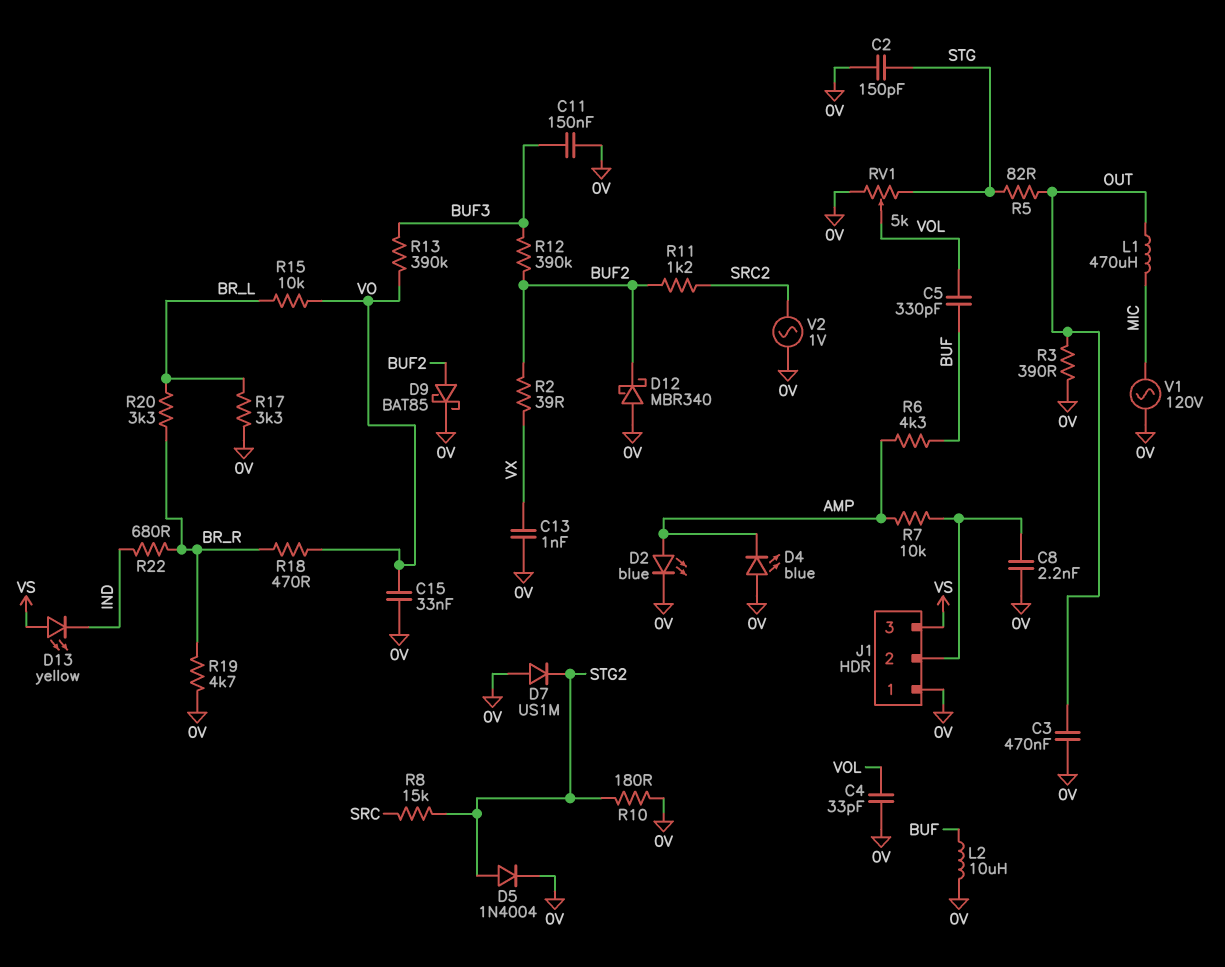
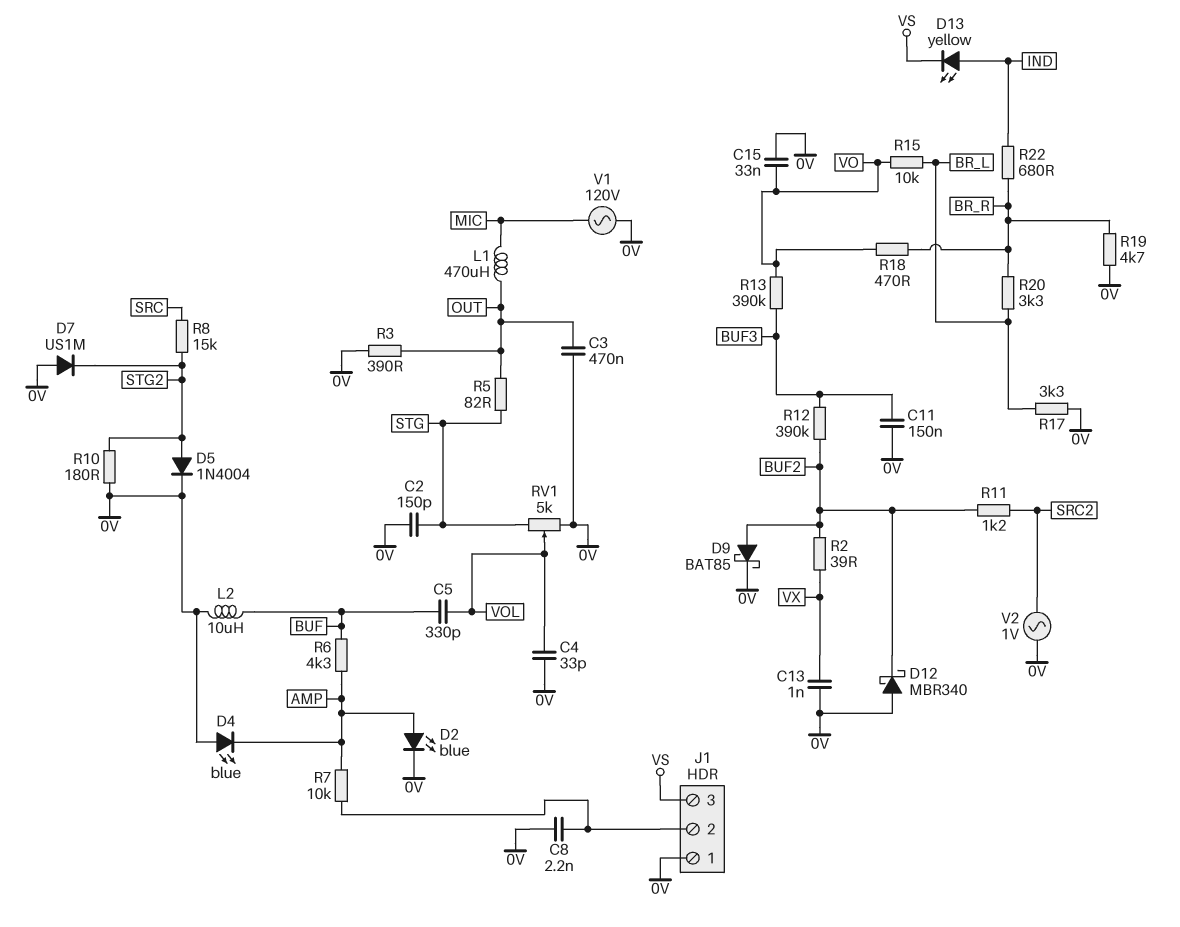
D13: LED yellow (A VS, K IND) -> LED yellow (A IND, K VS)

